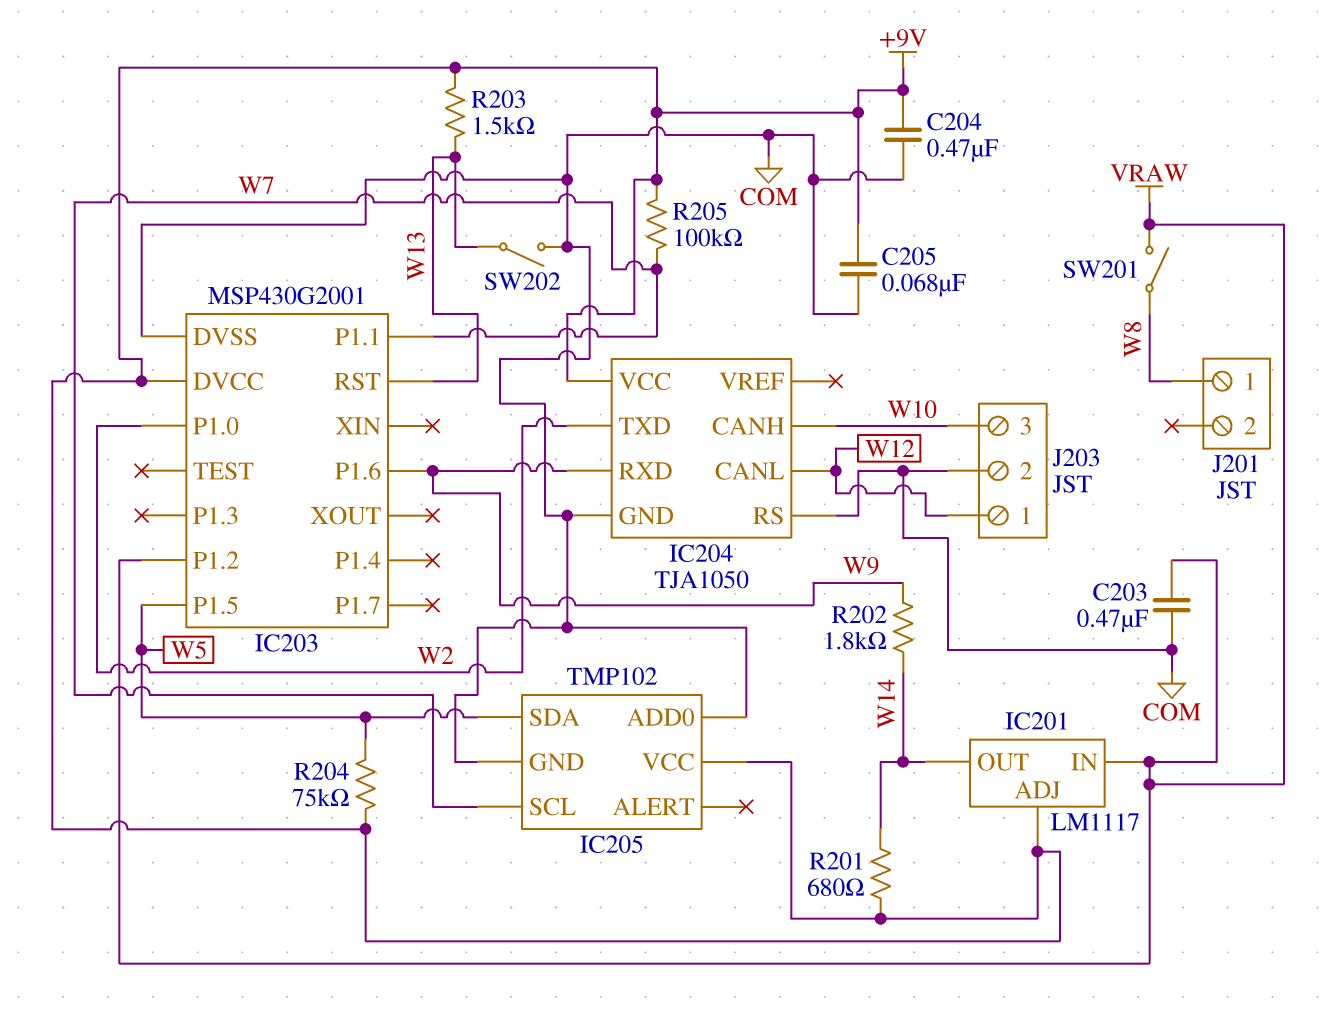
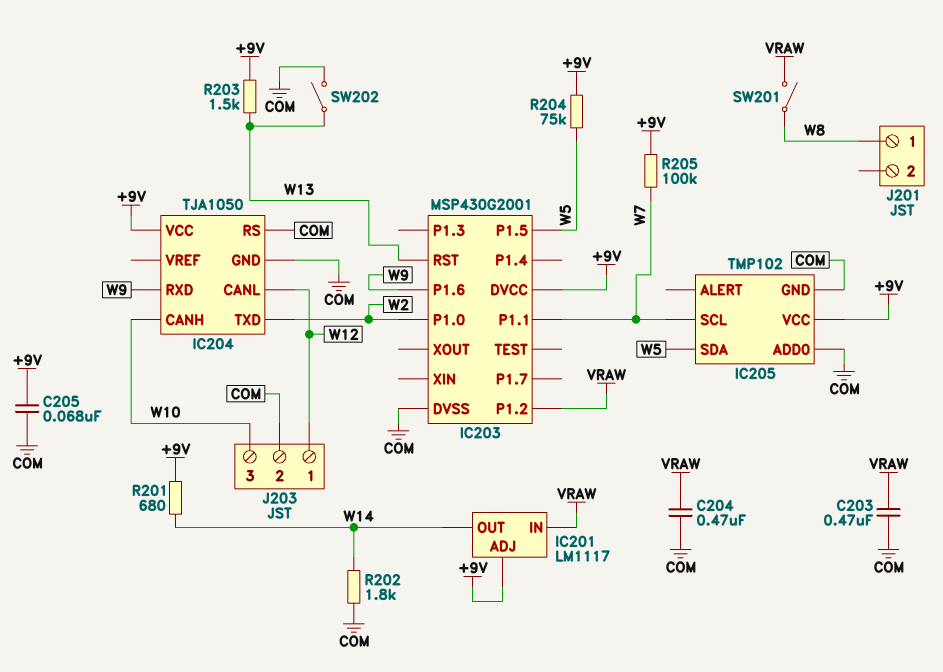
C204: 470nF (+9V, COM) -> 470nF (COM, VRAW)
R202: 1.8k (W9, W14) -> 1.8k (COM, W14)

